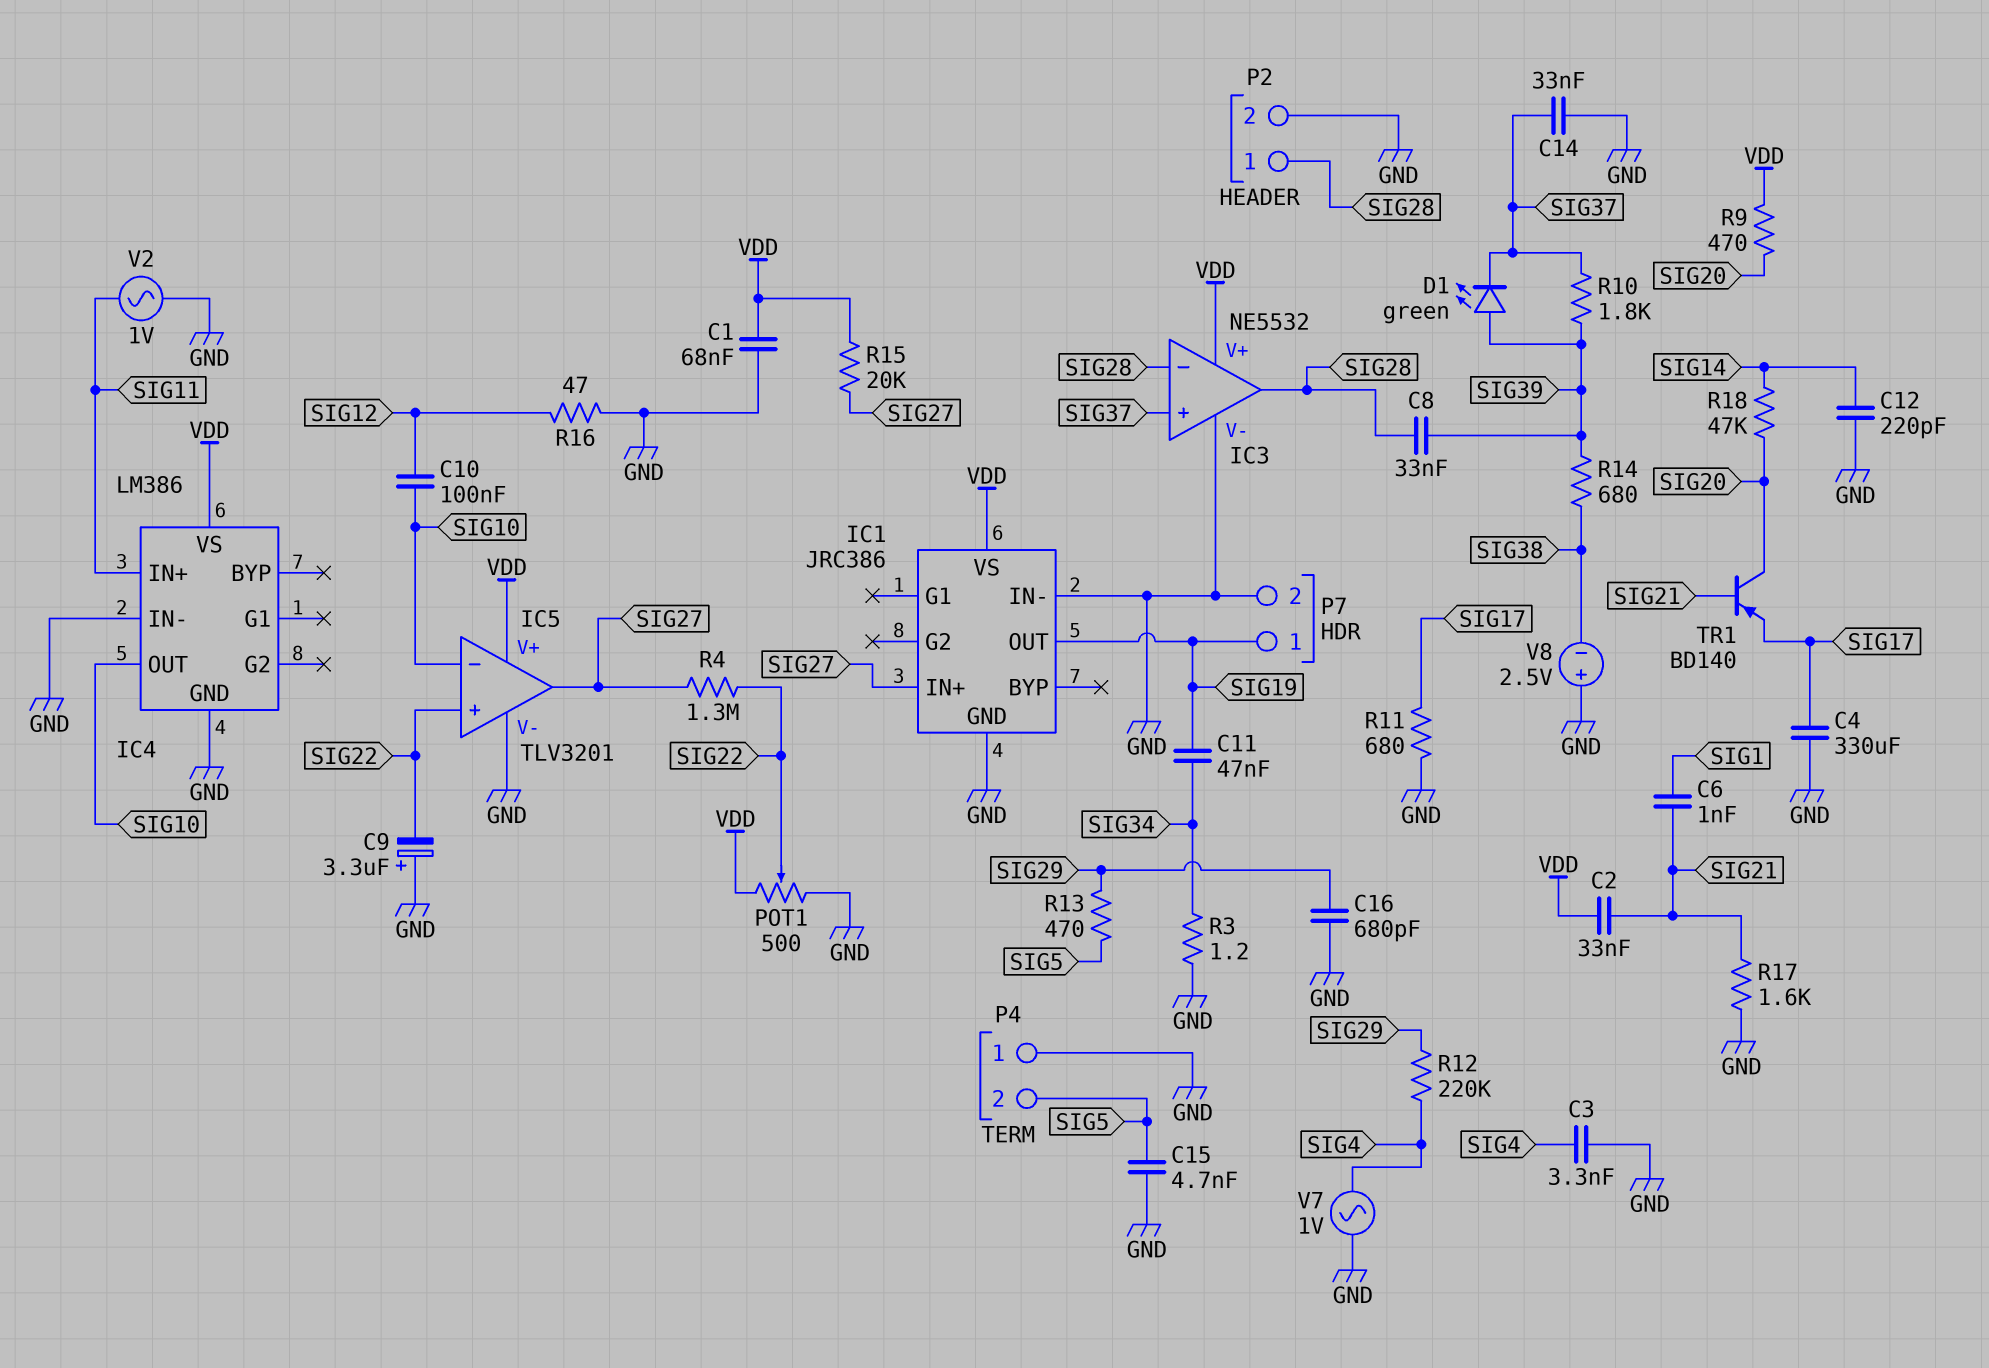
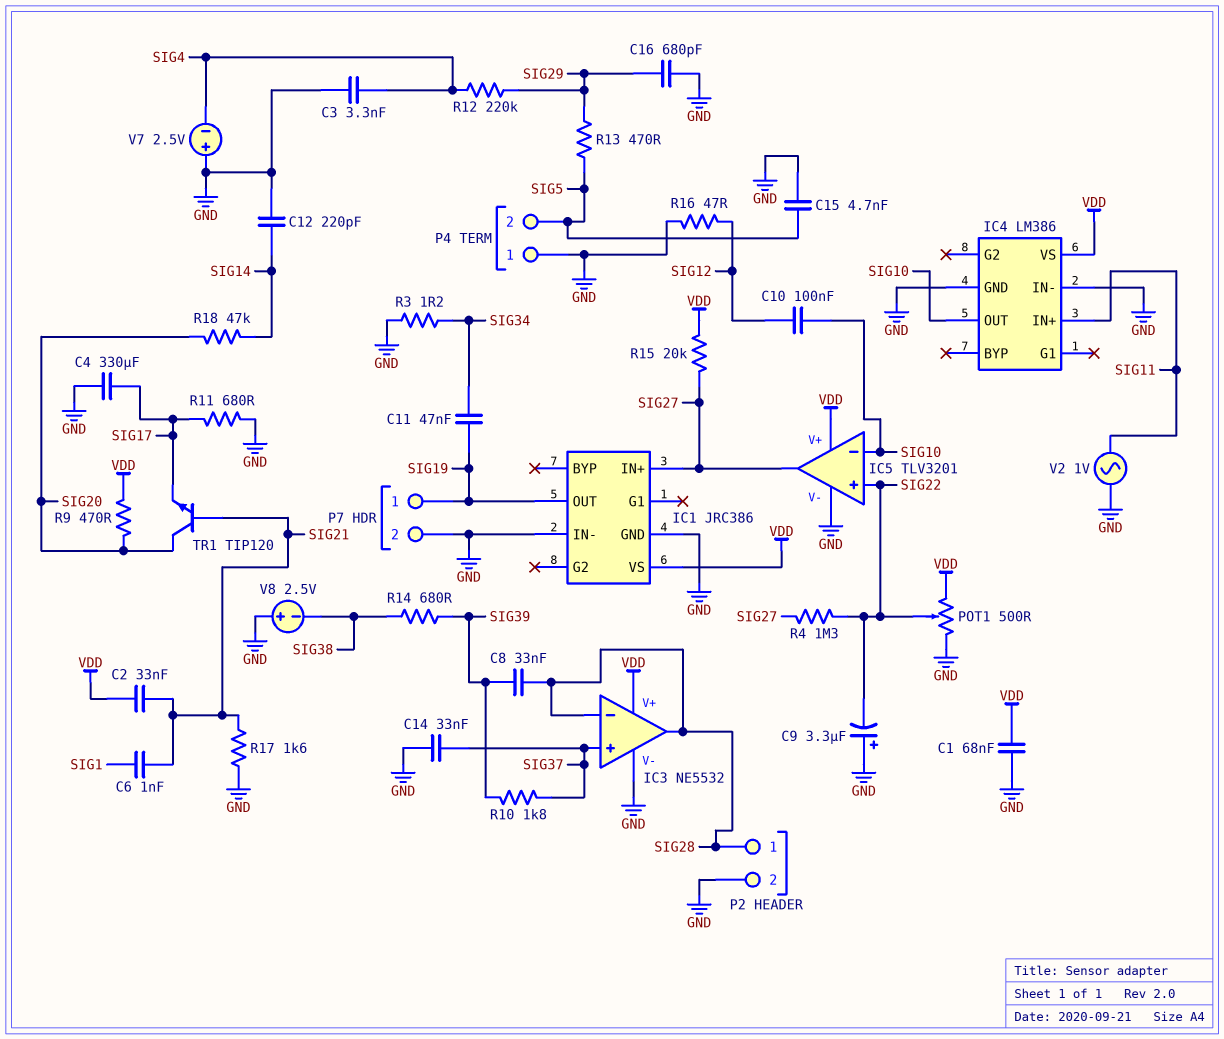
D1: LED green (A SIG39, K SIG37) -> none
TR1: PNP BD140 (B SIG21, C SIG20, E SIG17) -> NPN TIP120 (B SIG21, C SIG20, E SIG17)
V7: AC 1V (GND, SIG4) -> 2.5V (plus GND, minus SIG4)

